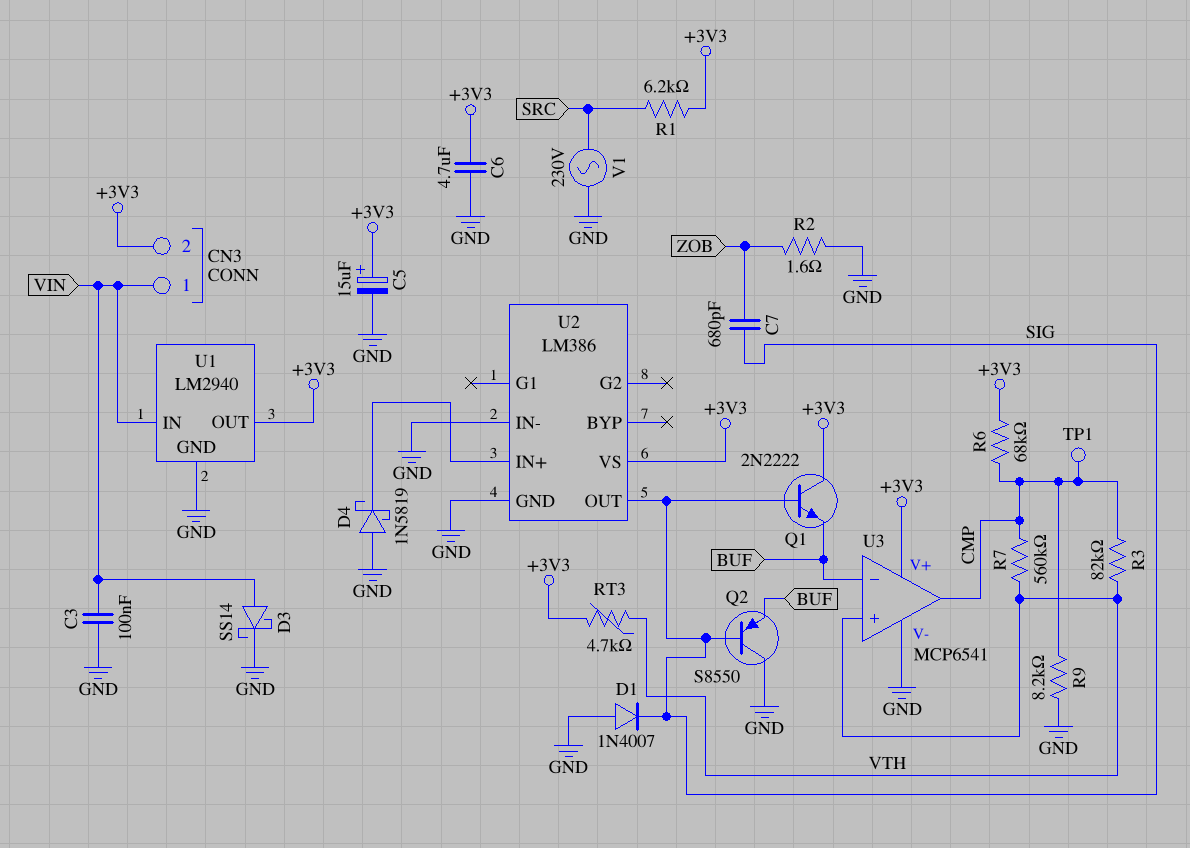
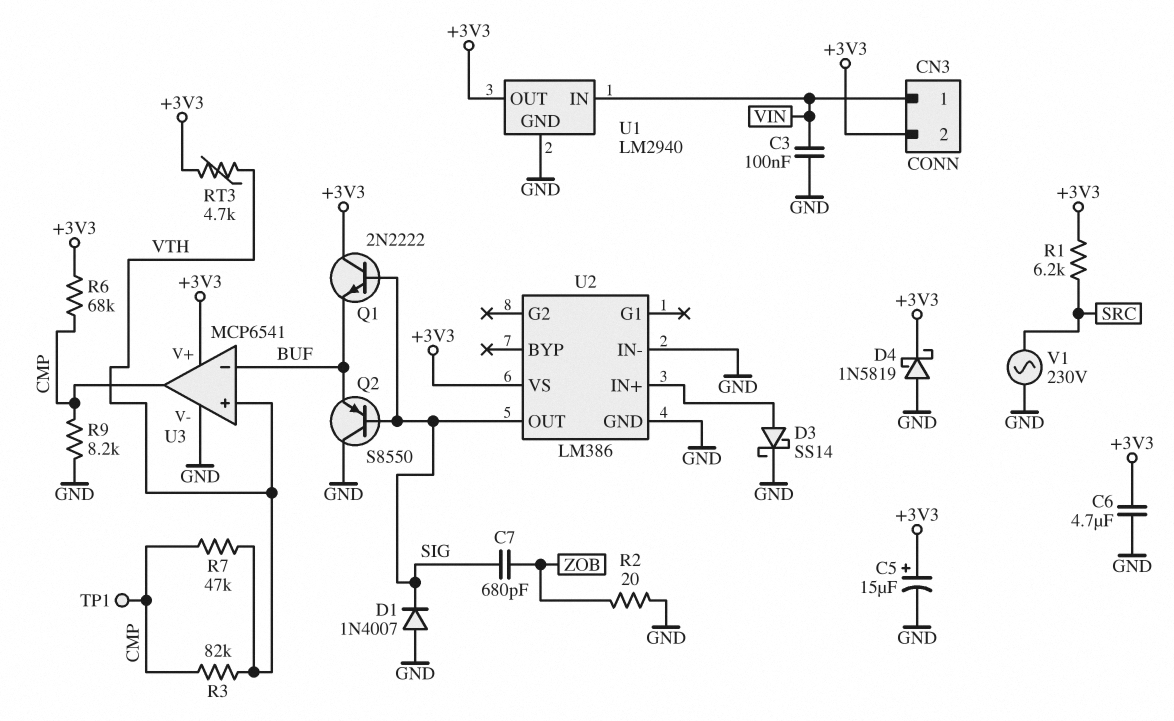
D3: schottky SS14 (A VIN, K GND) -> schottky SS14 (A U2/IN+, K GND)
D4: schottky 1N5819 (A GND, K U2/IN+) -> schottky 1N5819 (A GND, K +3V3)
R2: 1.6 (GND, ZOB) -> 20 (GND, ZOB)
R7: 560k (CMP, VTH) -> 47k (CMP, VTH)

